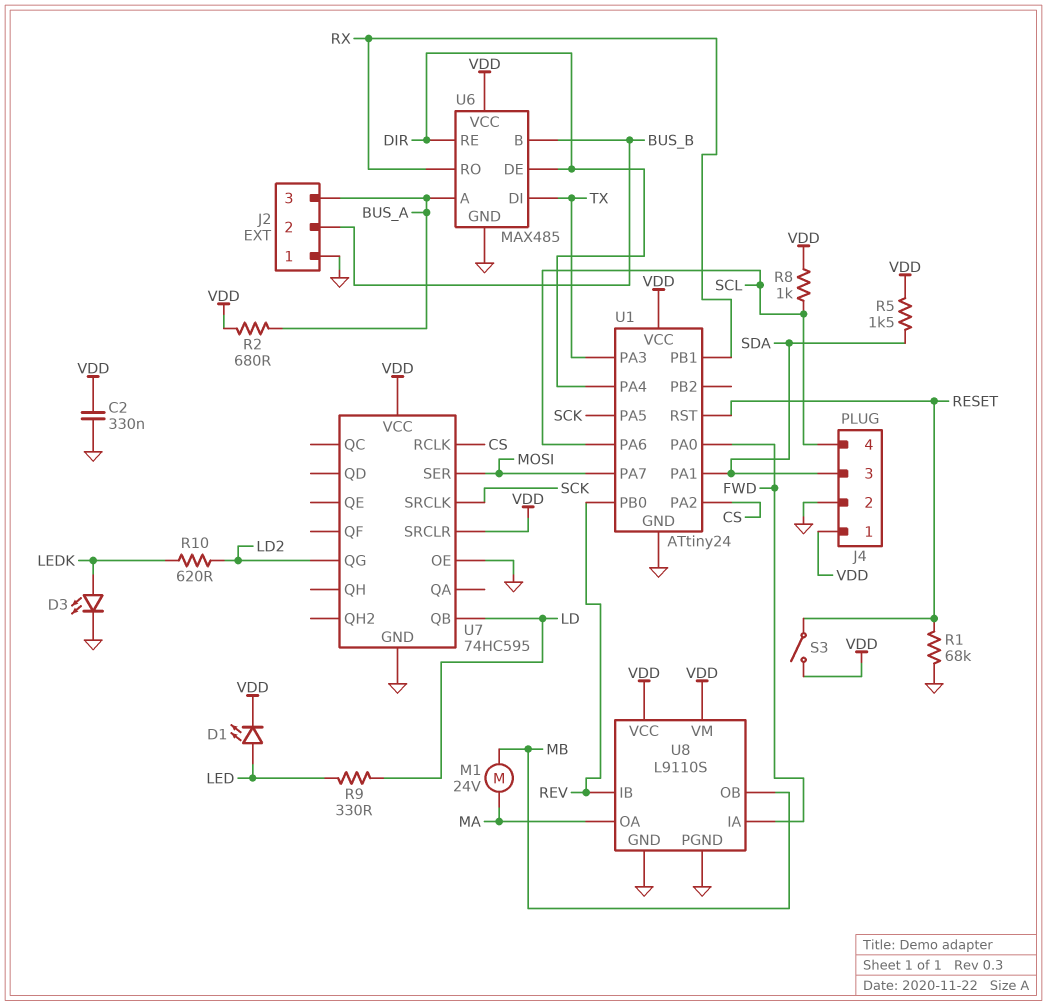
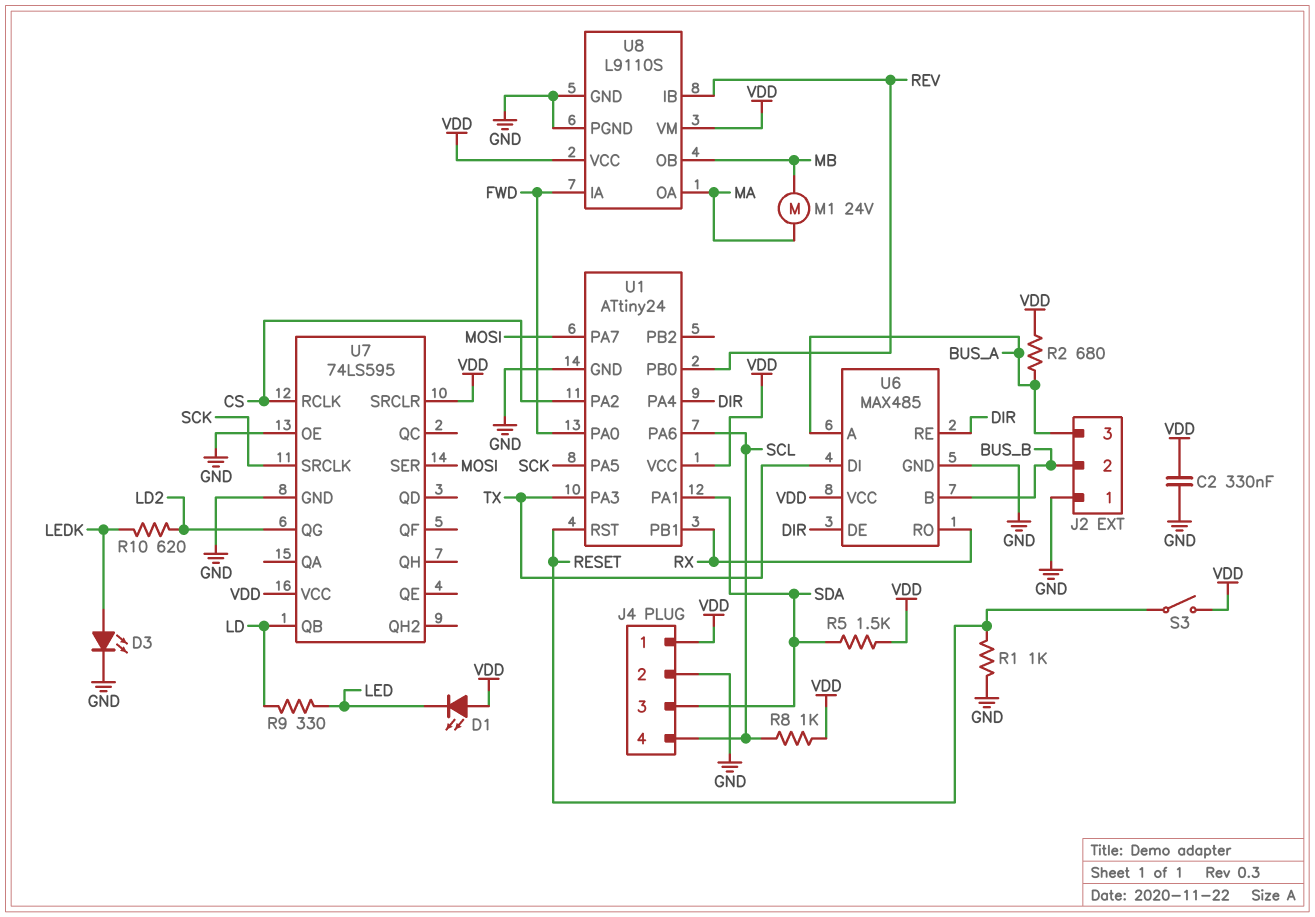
D1: LED (A LED, K VDD) -> LED (A VDD, K LED)
R1: 68k (GND, RESET) -> 1k (GND, RESET)
U7: 74HC595 -> 74LS595

